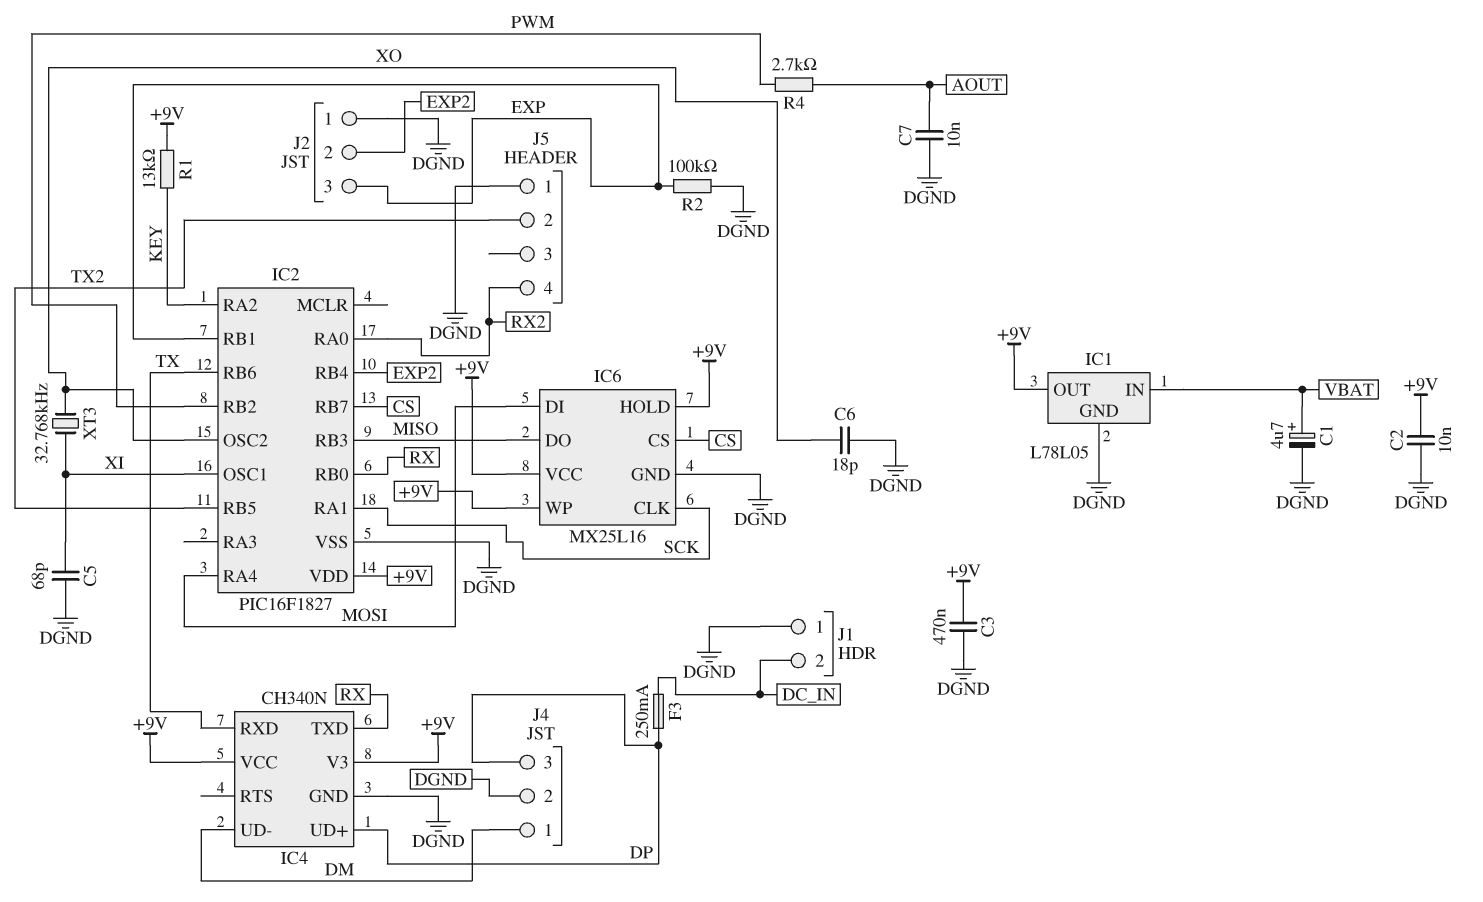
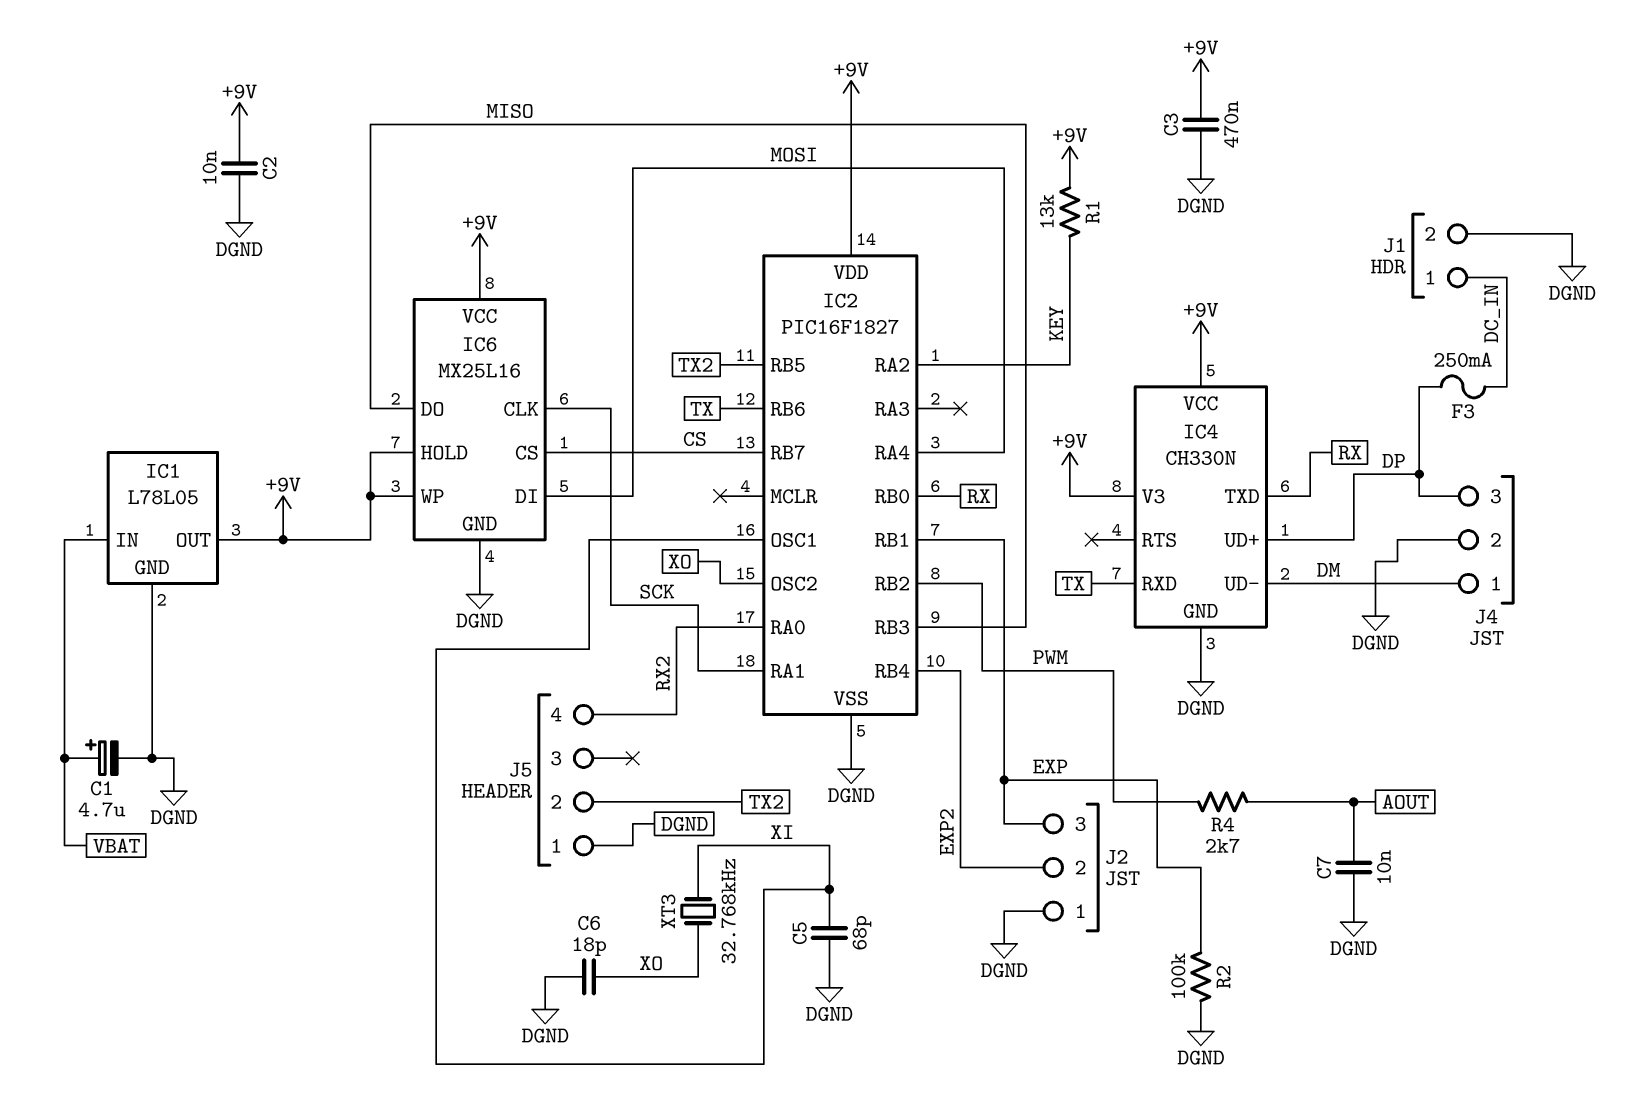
IC4: CH340N -> CH330N
J1 pin 1: DGND -> DC_IN
J1 pin 2: DC_IN -> DGND

